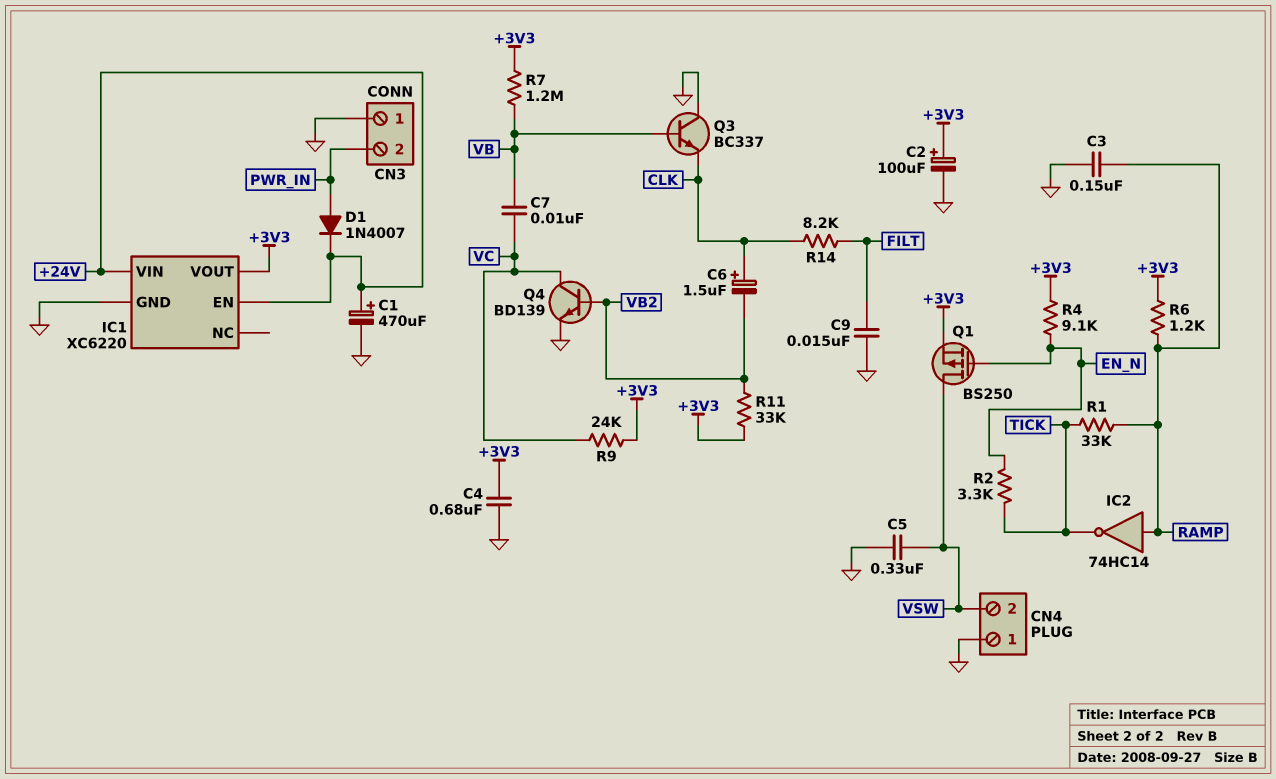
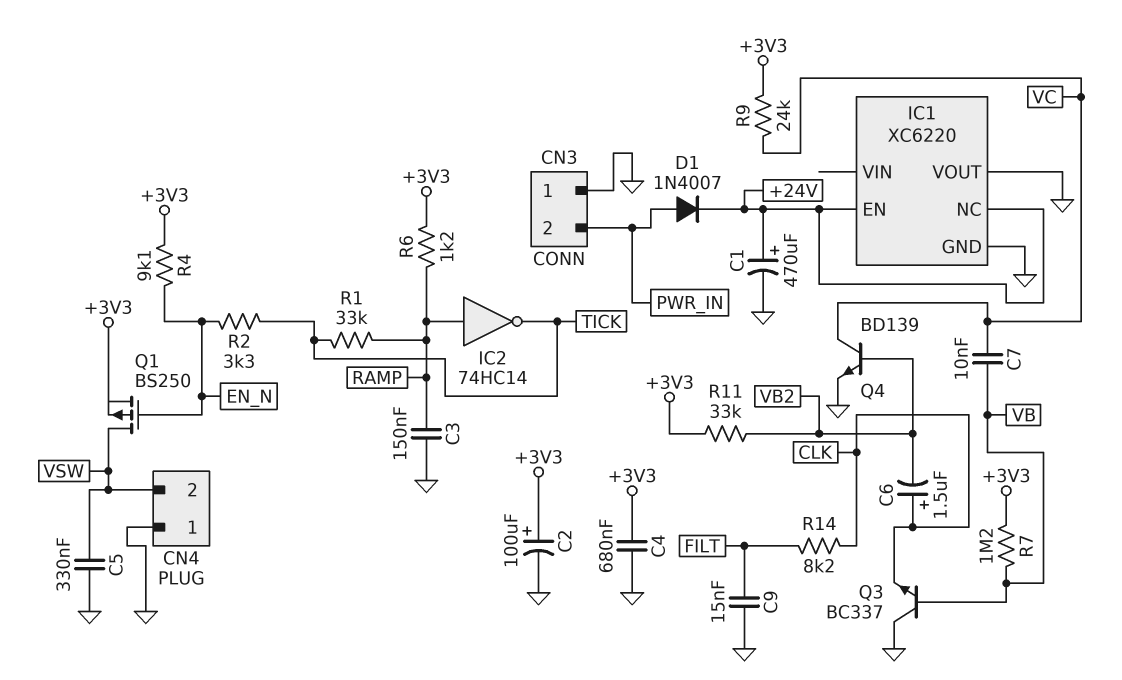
IC1 pin NC: none -> +24V
IC1 pin VIN: +24V -> none
IC1 pin VOUT: +3V3 -> GND

